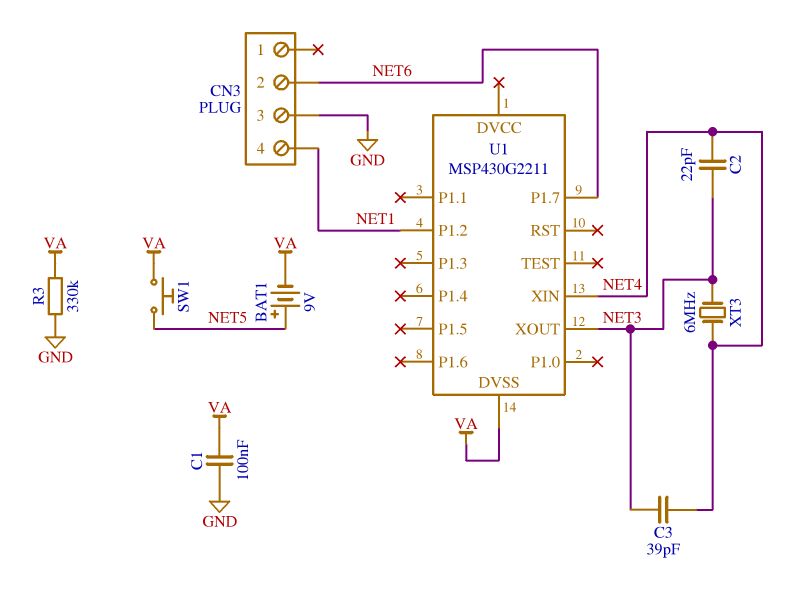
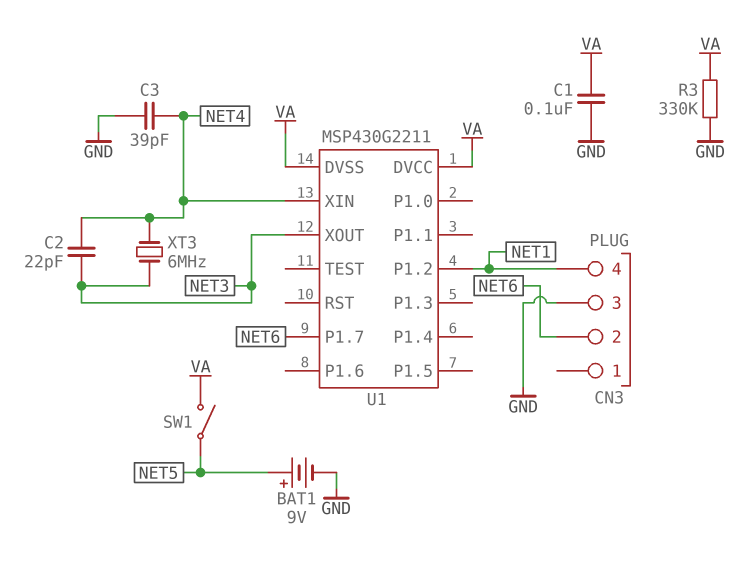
BAT1: 9V (plus NET5, minus VA) -> 9V (plus NET5, minus GND)
C3: 39pF (NET3, NET4) -> 39pF (GND, NET4)
SW1: button (NET5, VA) -> switch (NET5, VA)
U1 pin DVCC: none -> VA

